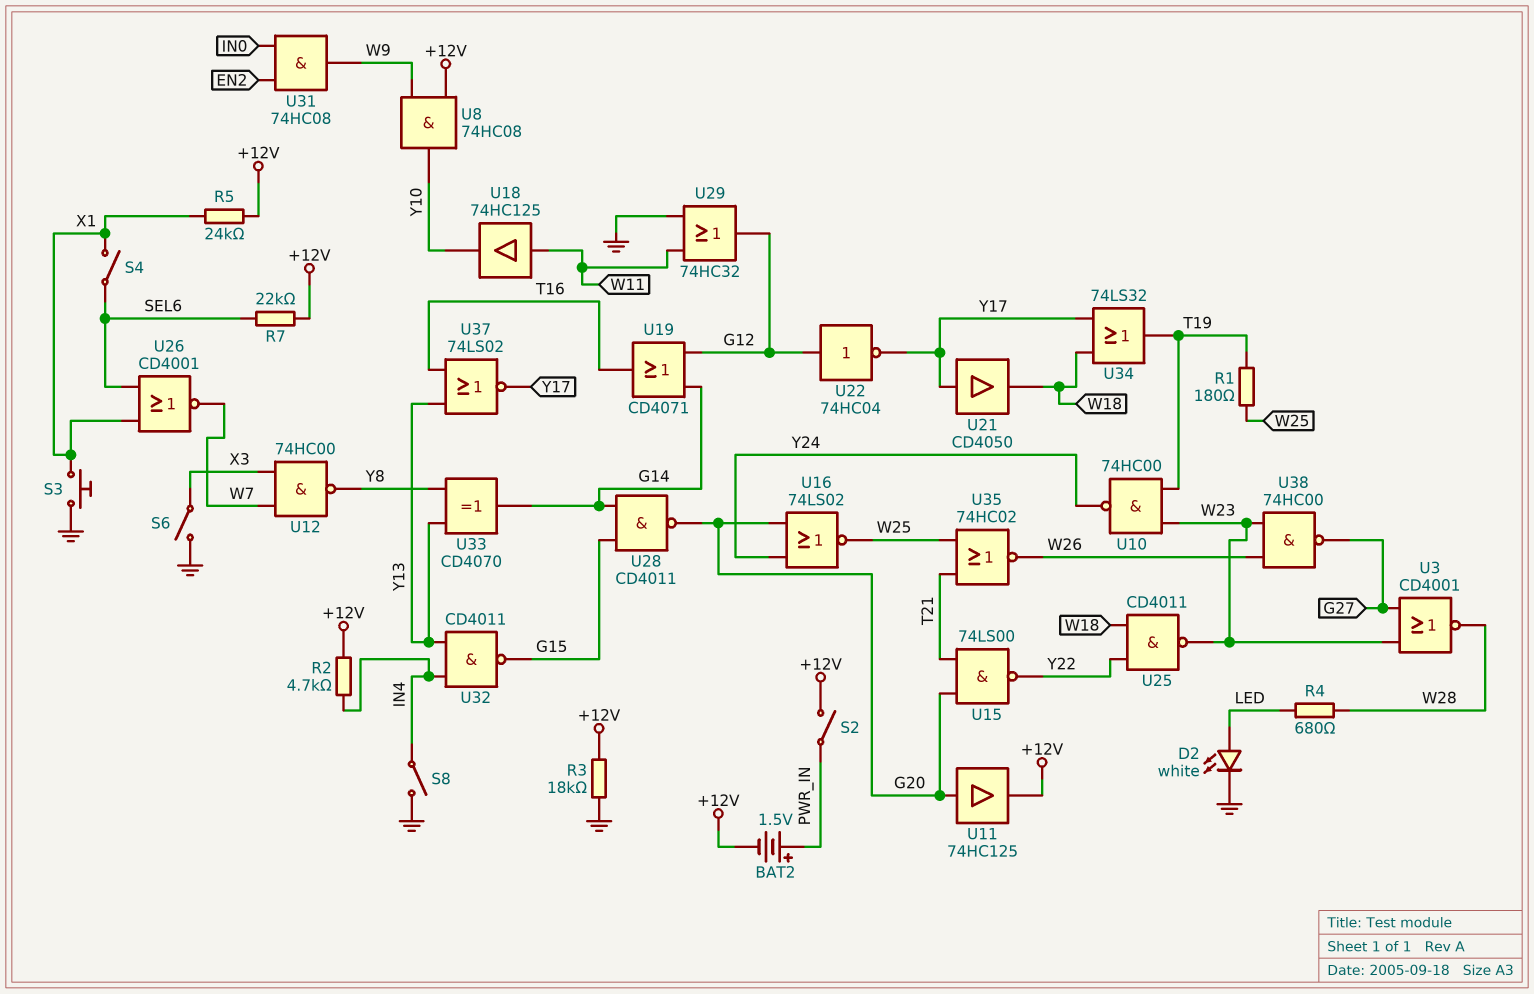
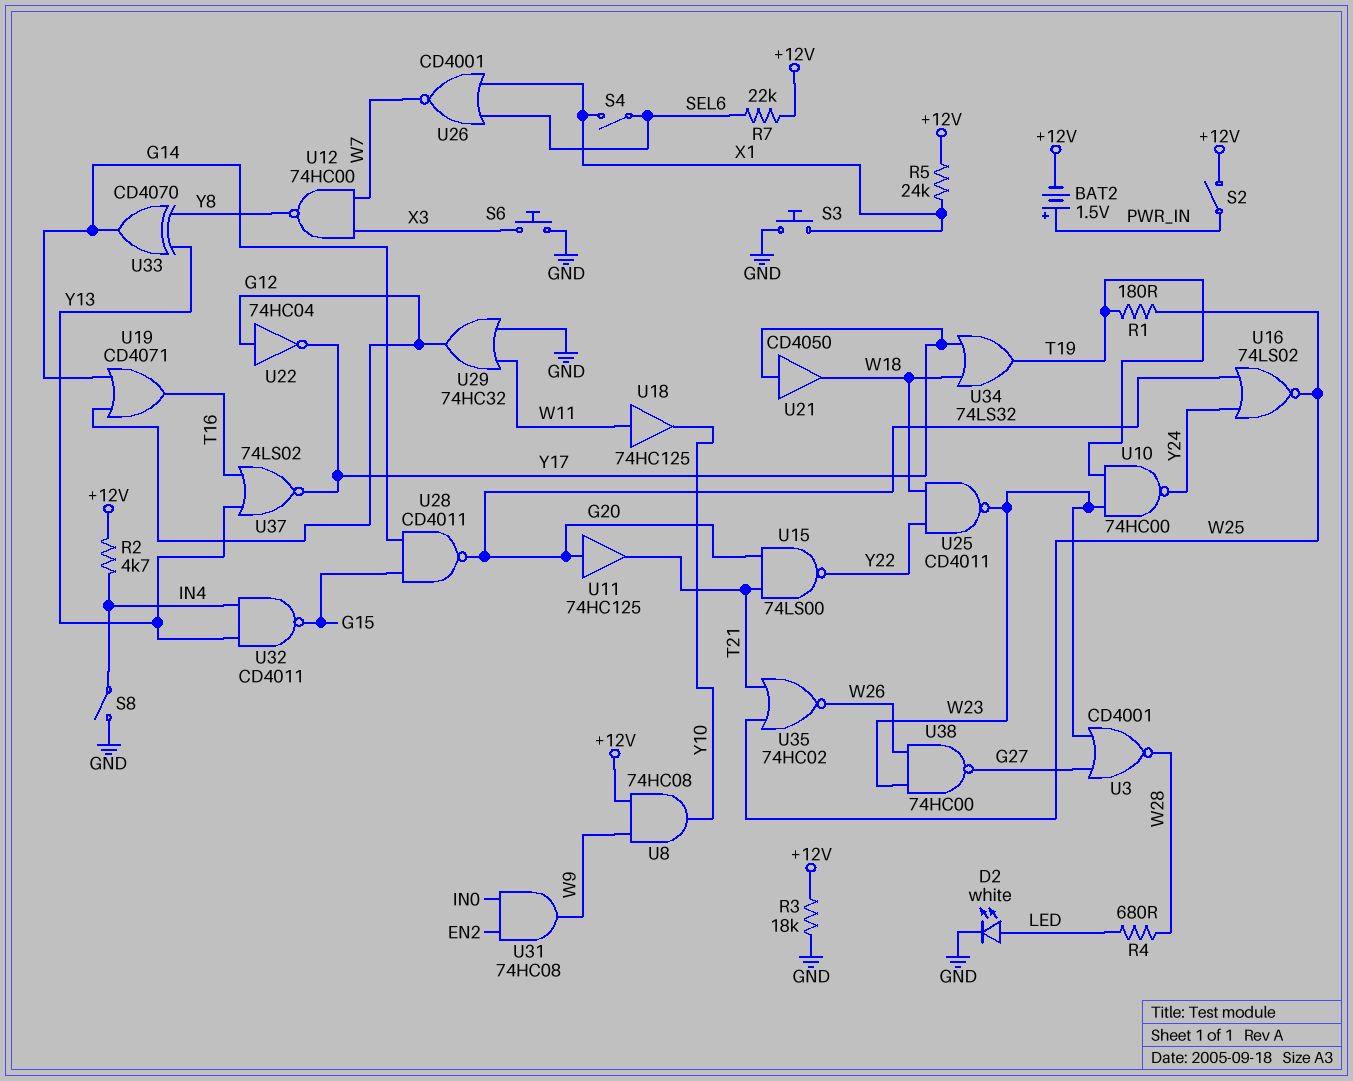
S6: switch (GND, X3) -> button (GND, X3)
U11: buffer 74HC125 (in G20, out +12V) -> buffer 74HC125 (in G20, out T21)

